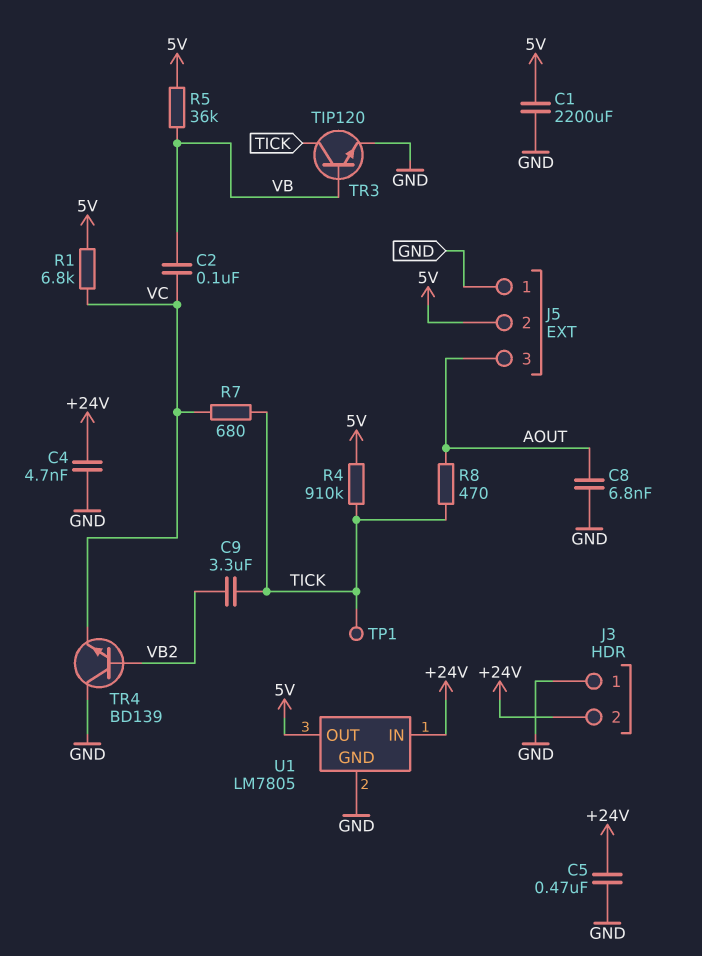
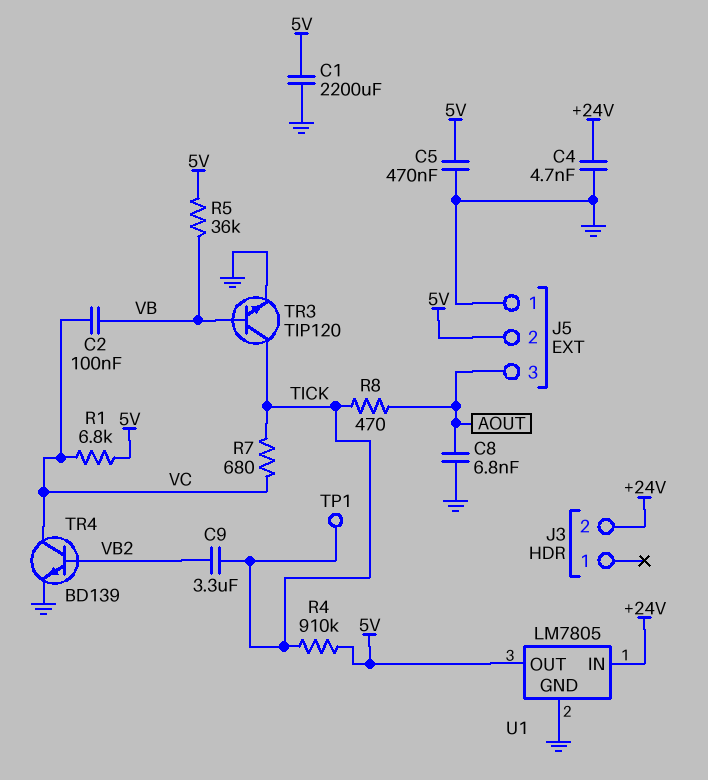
C5: 470nF (+24V, GND) -> 470nF (5V, GND)
J3 pin 1: GND -> none
TR4: NPN BD139 (B VB2, C GND, E VC) -> NPN BD139 (B VB2, C VC, E GND)

